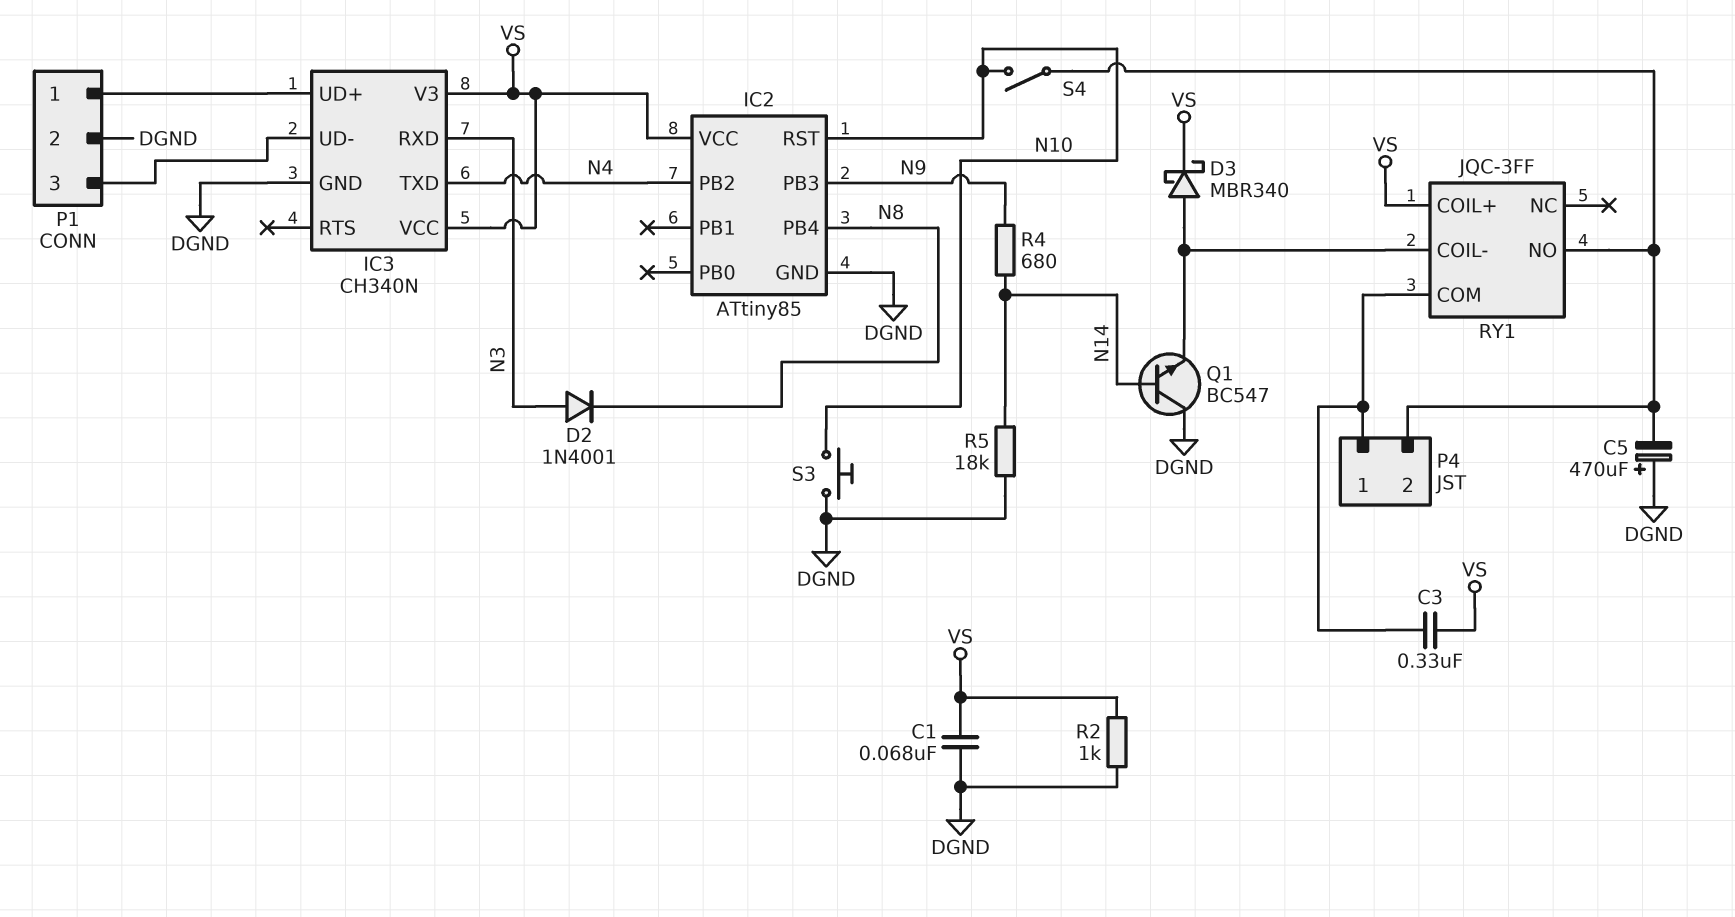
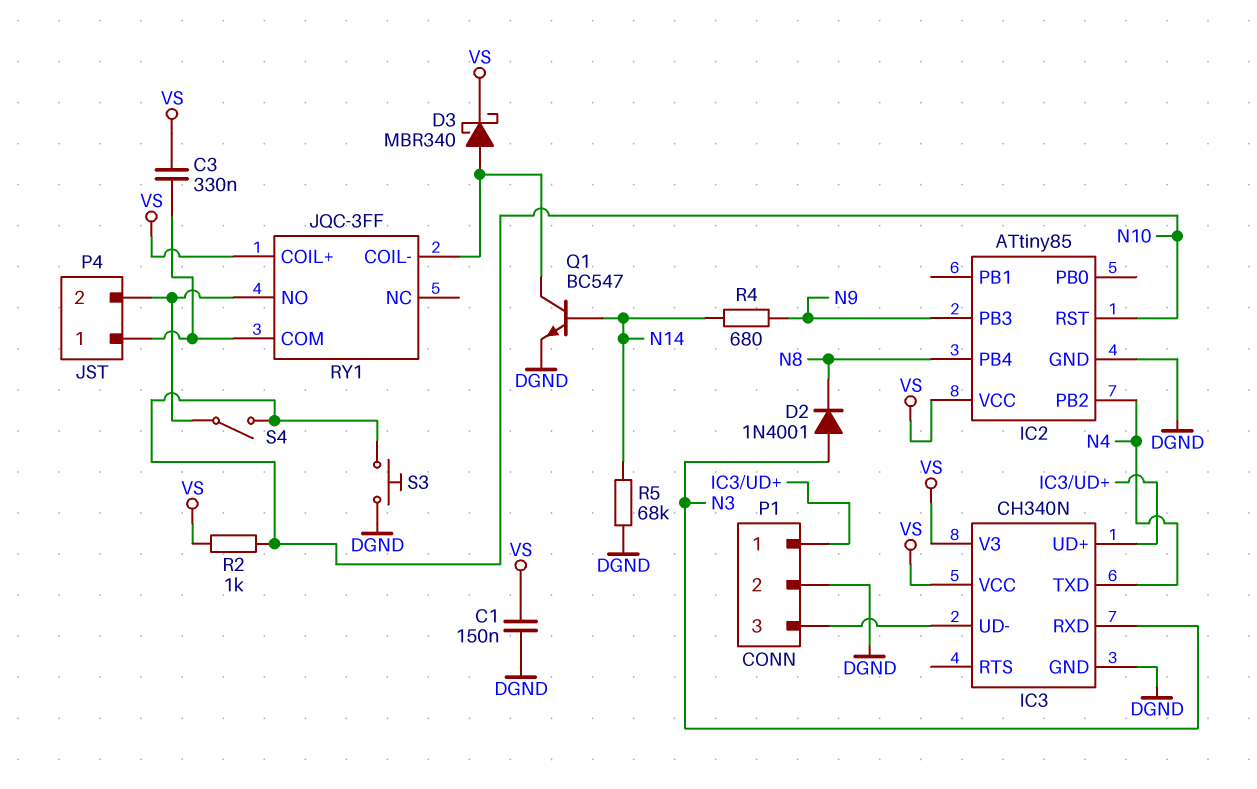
C1: 68nF (DGND, VS) -> 150nF (DGND, VS)
C5: 470uF (plus DGND, minus P4/2) -> none
Q1: NPN BC547 (B N14, C DGND, E RY1/COIL-) -> NPN BC547 (B N14, C RY1/COIL-, E DGND)
R2: 1k (DGND, VS) -> 1k (N10, VS)
R5: 18k (DGND, N14) -> 68k (DGND, N14)

